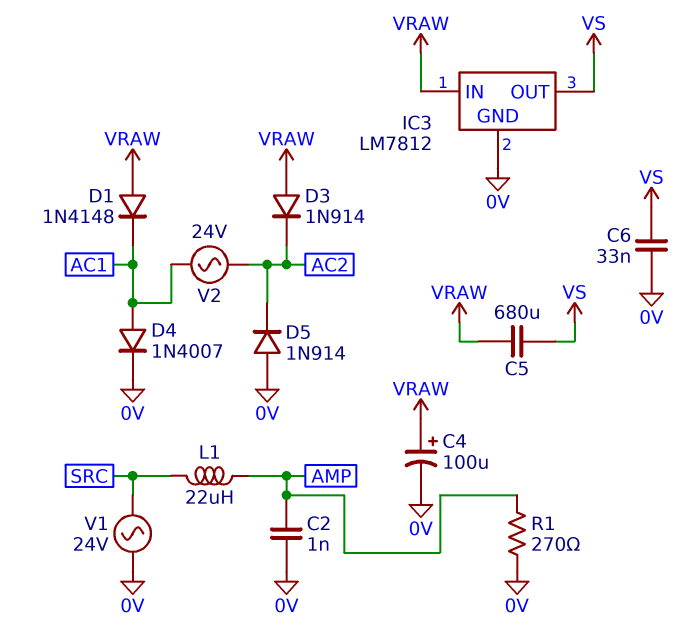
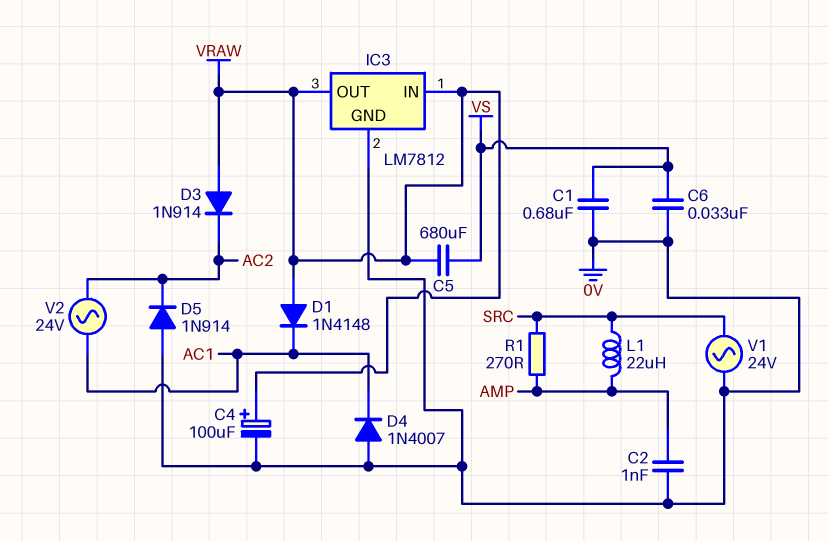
C1: none -> 680nF (0V, VS)
D4: diode 1N4007 (A AC1, K 0V) -> diode 1N4007 (A 0V, K AC1)
IC3 pin OUT: VS -> VRAW
R1: 270 (0V, AMP) -> 270 (AMP, SRC)

